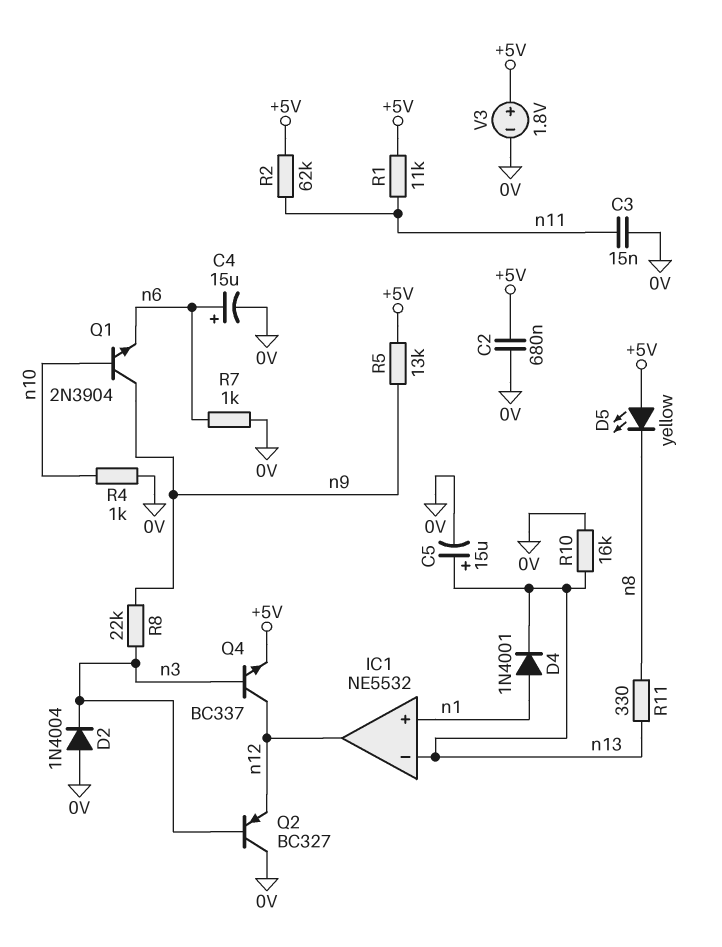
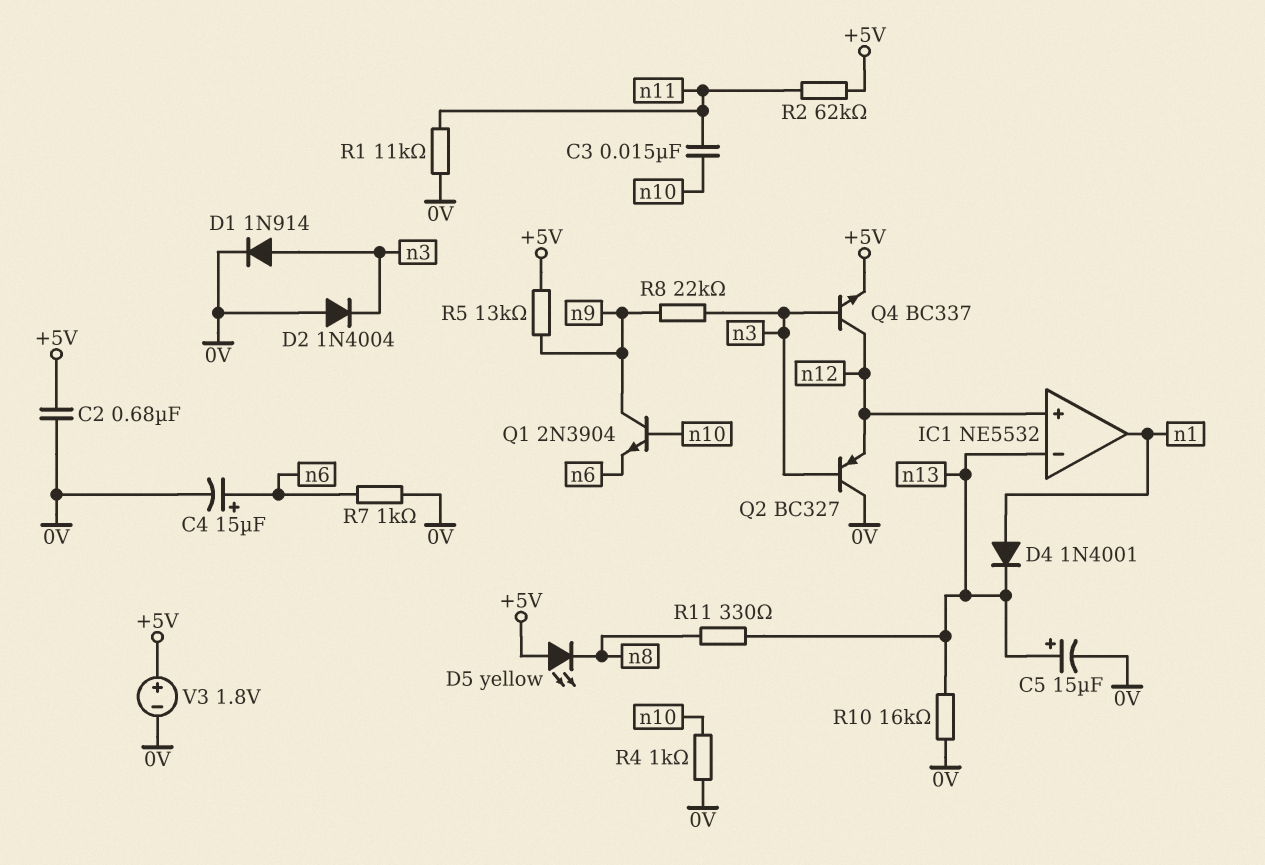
C3: 15nF (0V, n11) -> 15nF (n10, n11)
D1: none -> diode 1N914 (A n3, K 0V)
IC1 pin in+: n1 -> n12
IC1 pin out: n12 -> n1
R1: 11k (+5V, n11) -> 11k (0V, n11)

